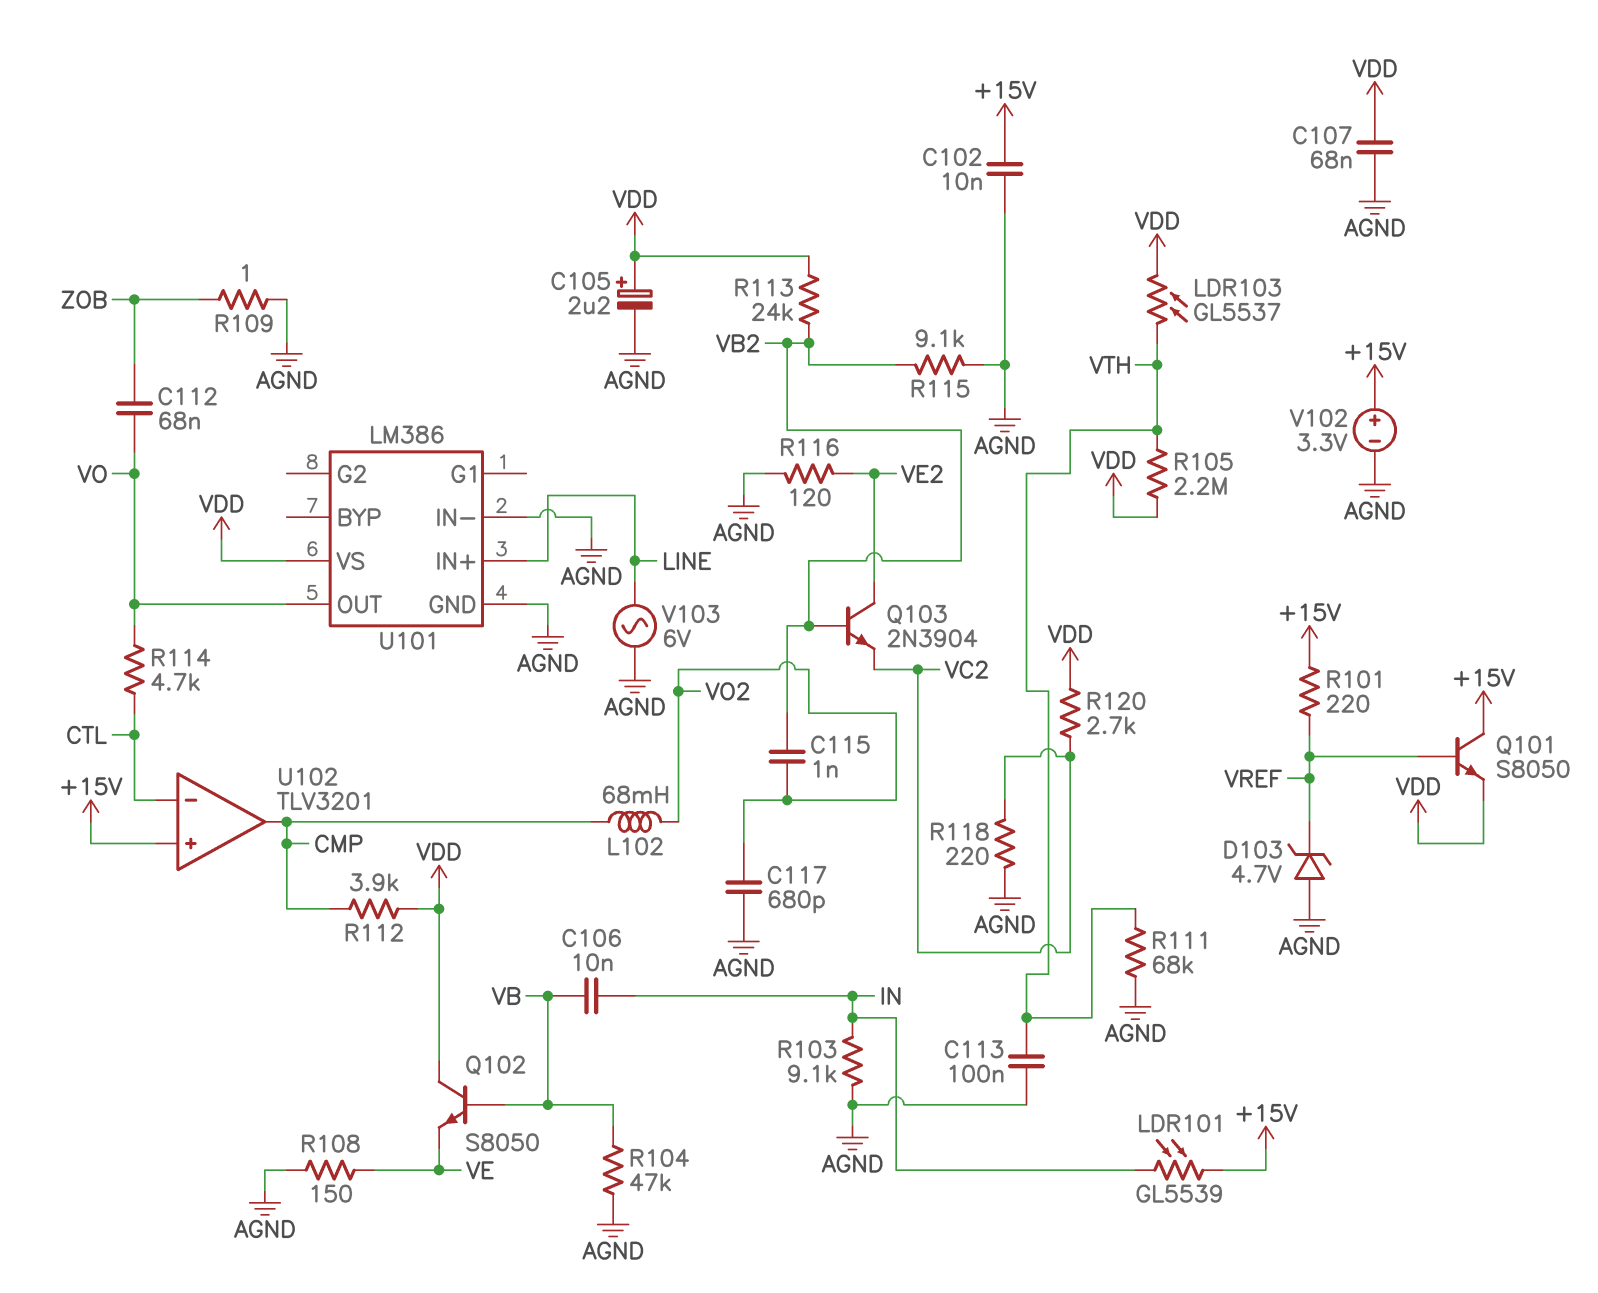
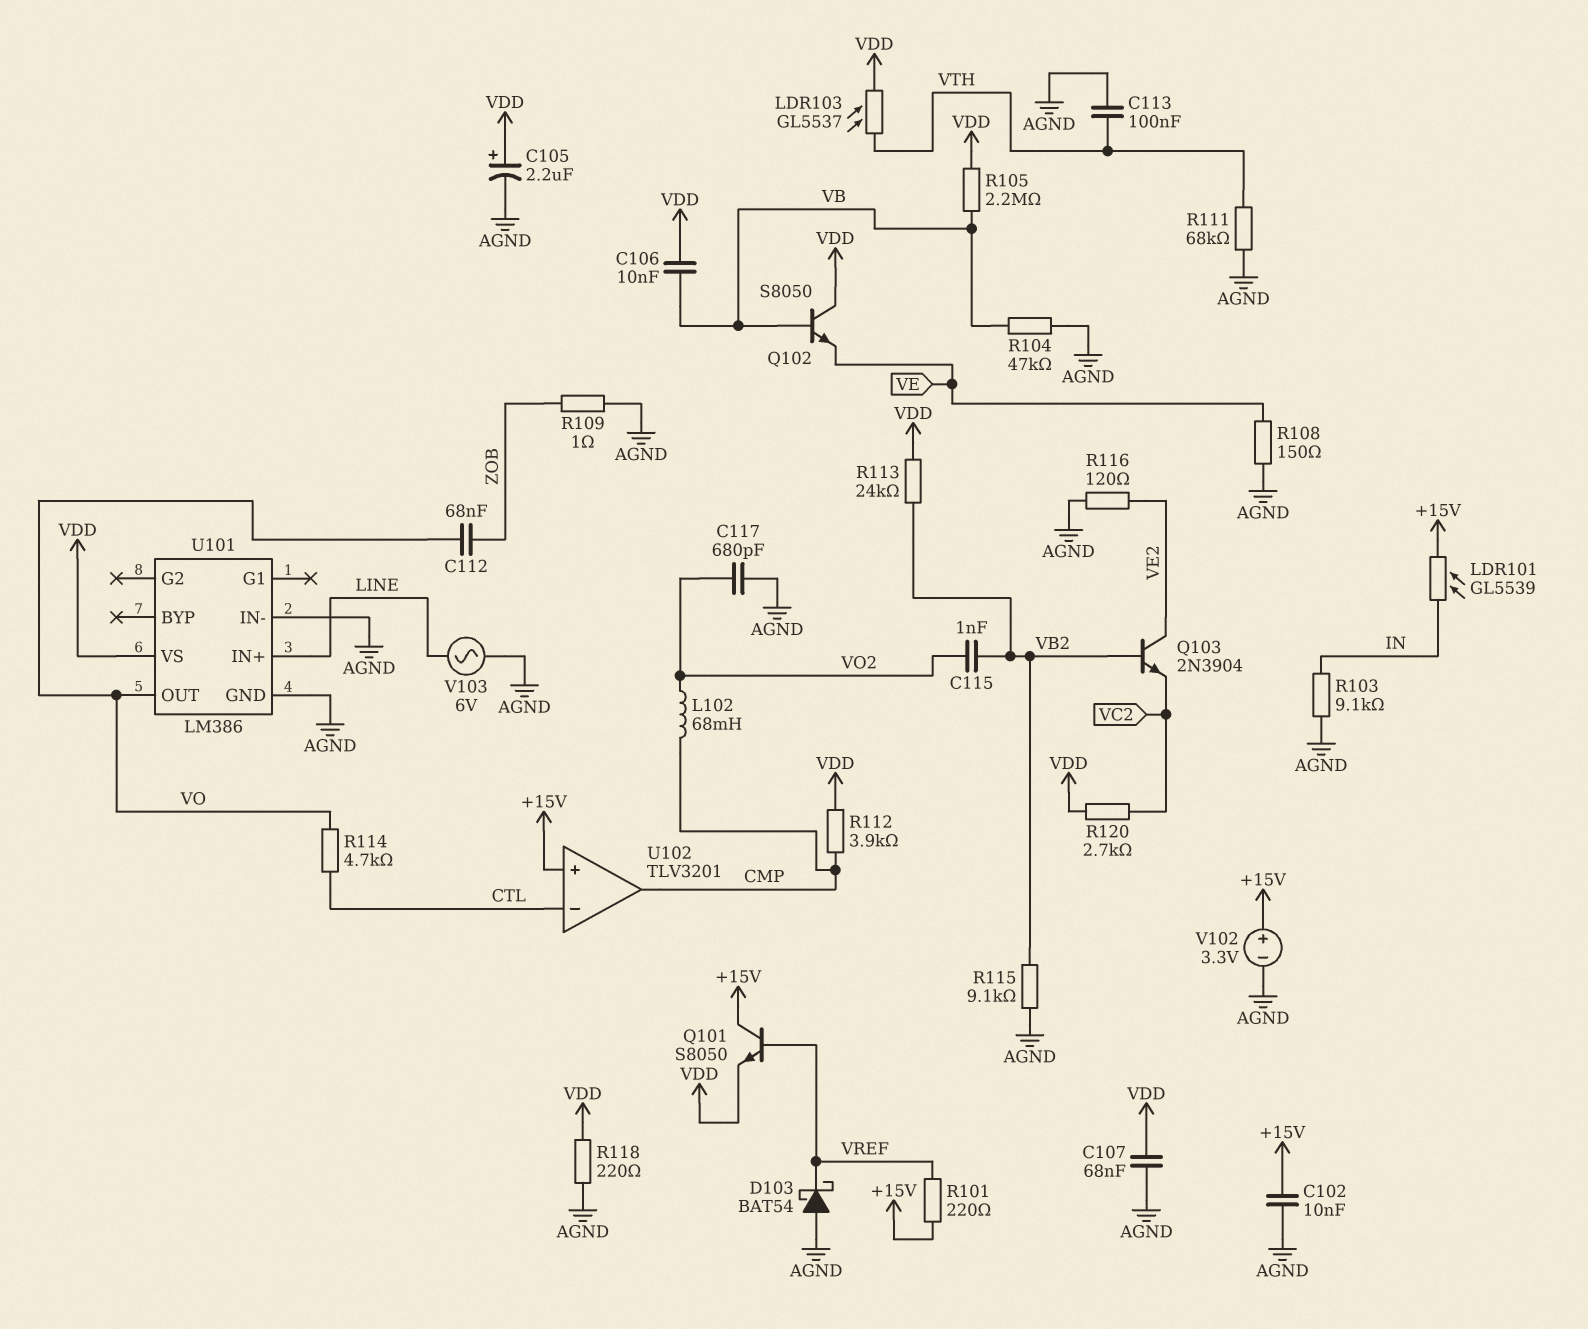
C106: 10nF (IN, VB) -> 10nF (VB, VDD)
D103: zener 4.7V (A AGND, K VREF) -> schottky BAT54 (A AGND, K VREF)
R105: 2.2M (VDD, VTH) -> 2.2M (VB, VDD)
R118: 220 (AGND, VC2) -> 220 (AGND, VDD)

